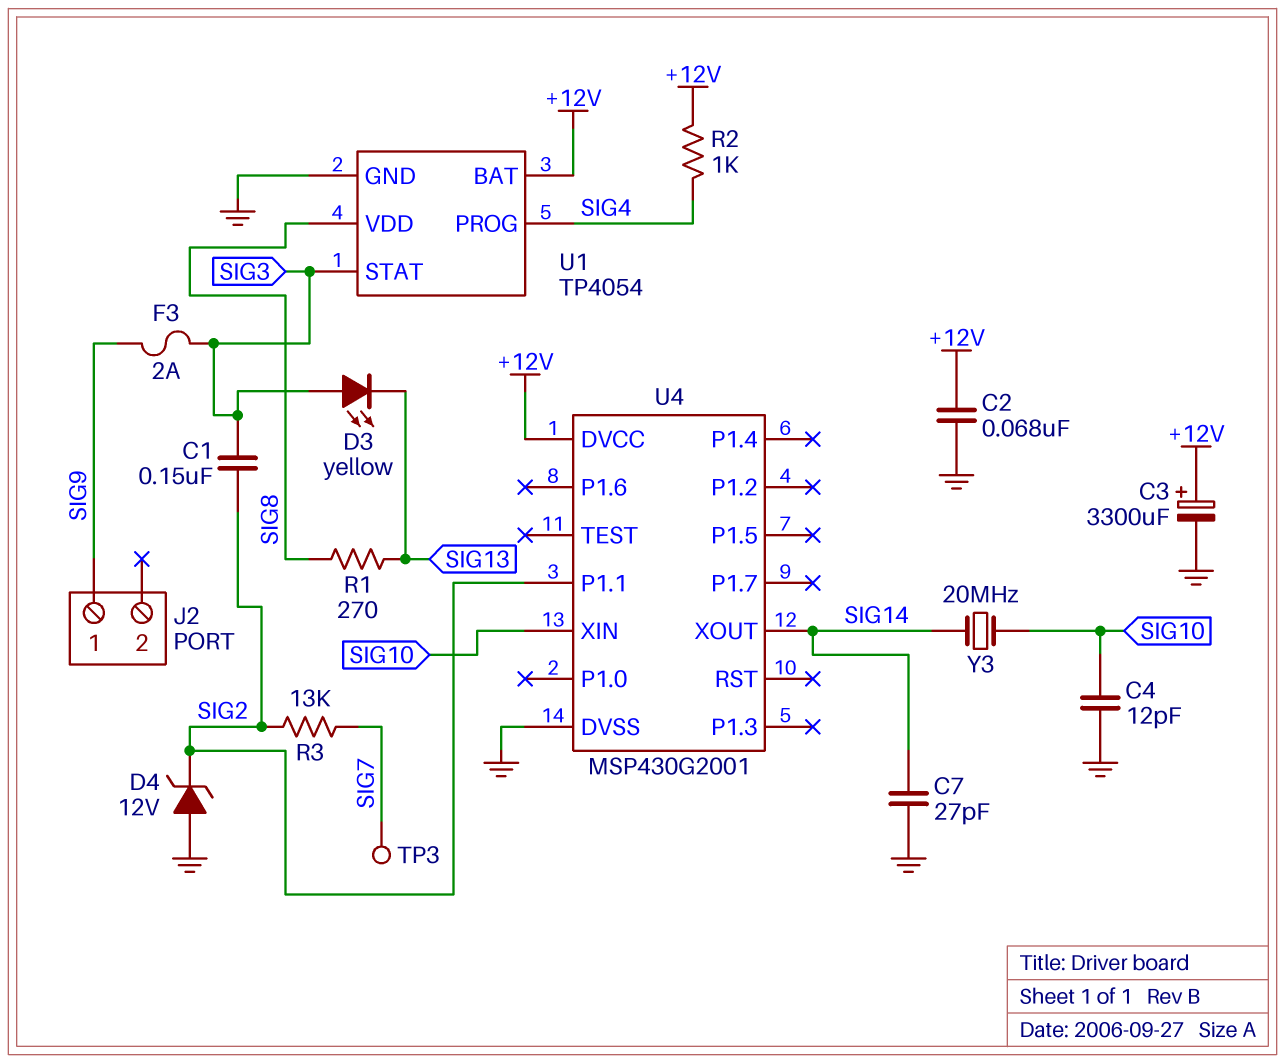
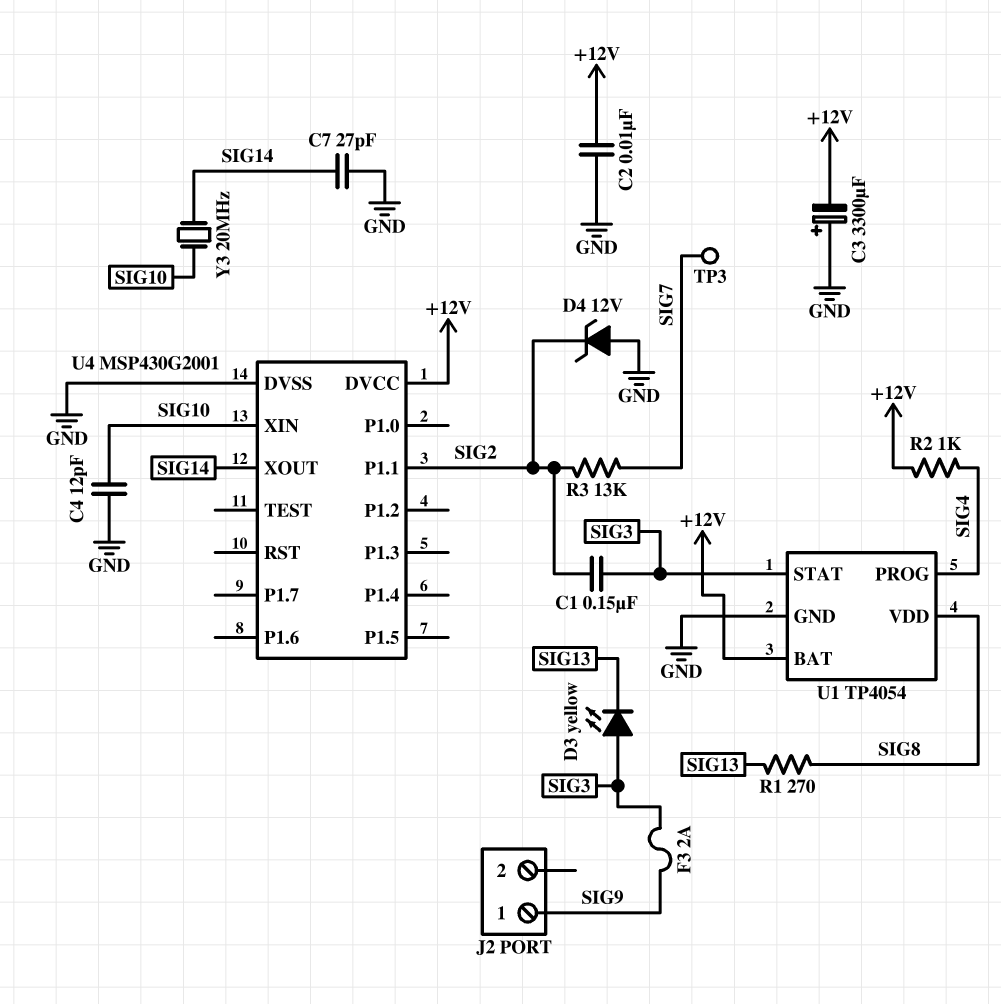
C2: 68nF (+12V, GND) -> 10nF (+12V, GND)
C3: 3300uF (plus +12V, minus GND) -> 3300uF (plus GND, minus +12V)

